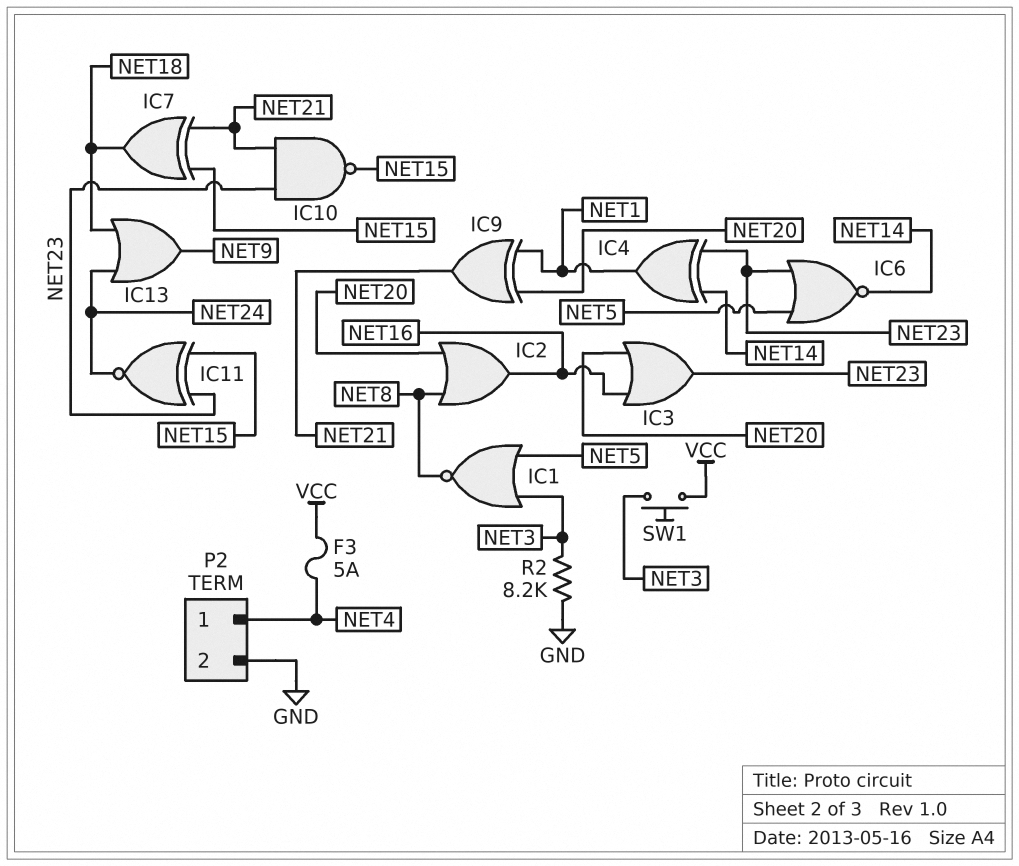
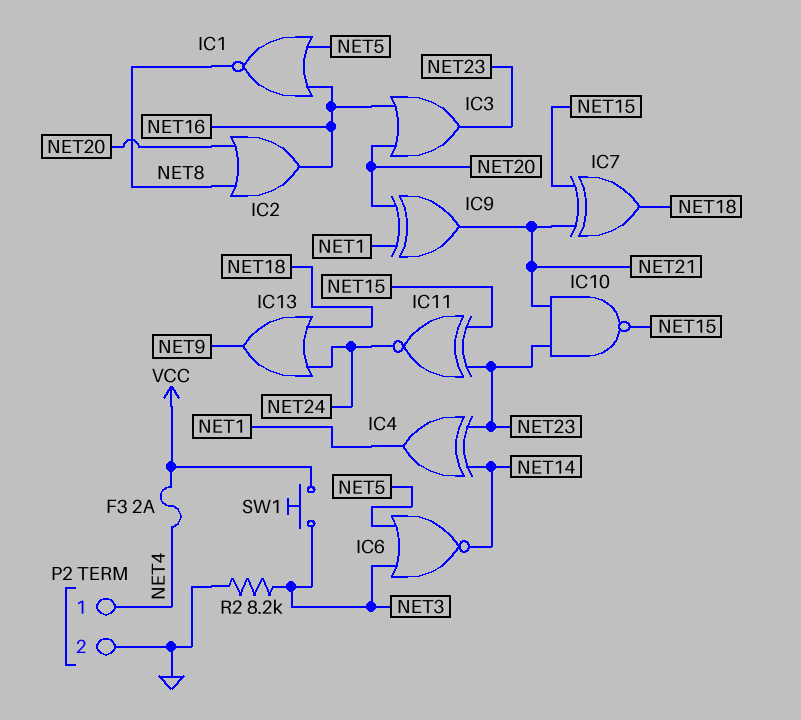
F3: 5A (NET4, VCC) -> 2A (NET4, VCC)
IC1: NOR (in NET3, in NET5, out NET8) -> NOR (in NET5, in NET16, out NET8)
IC6: NOR (in NET5, in NET23, out NET14) -> NOR (in NET3, in NET5, out NET14)

